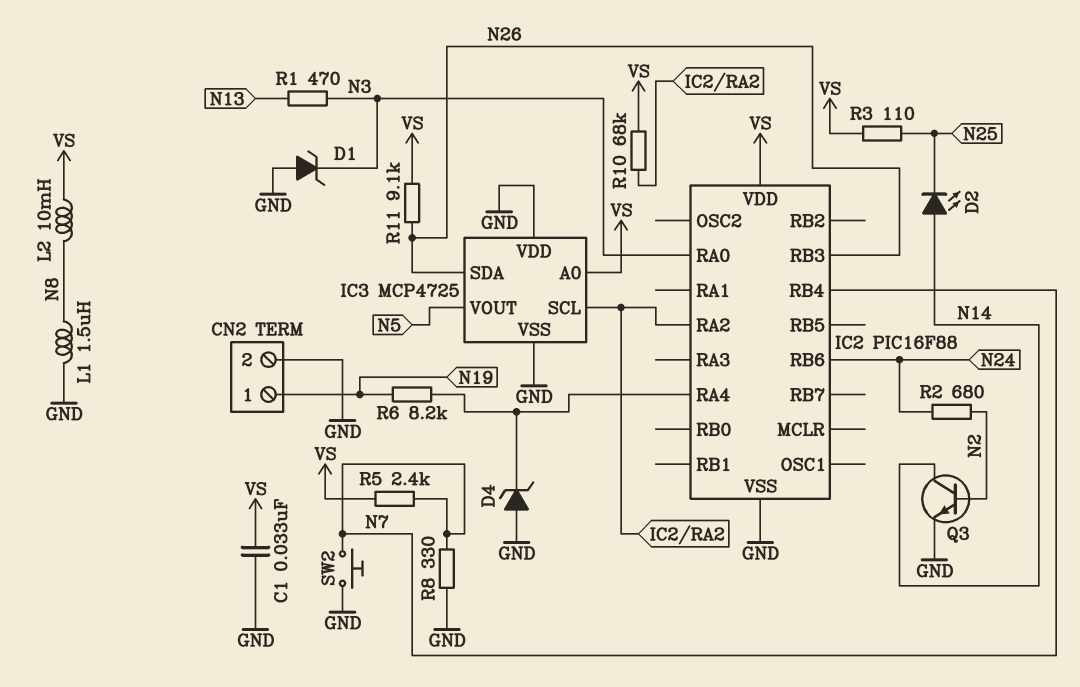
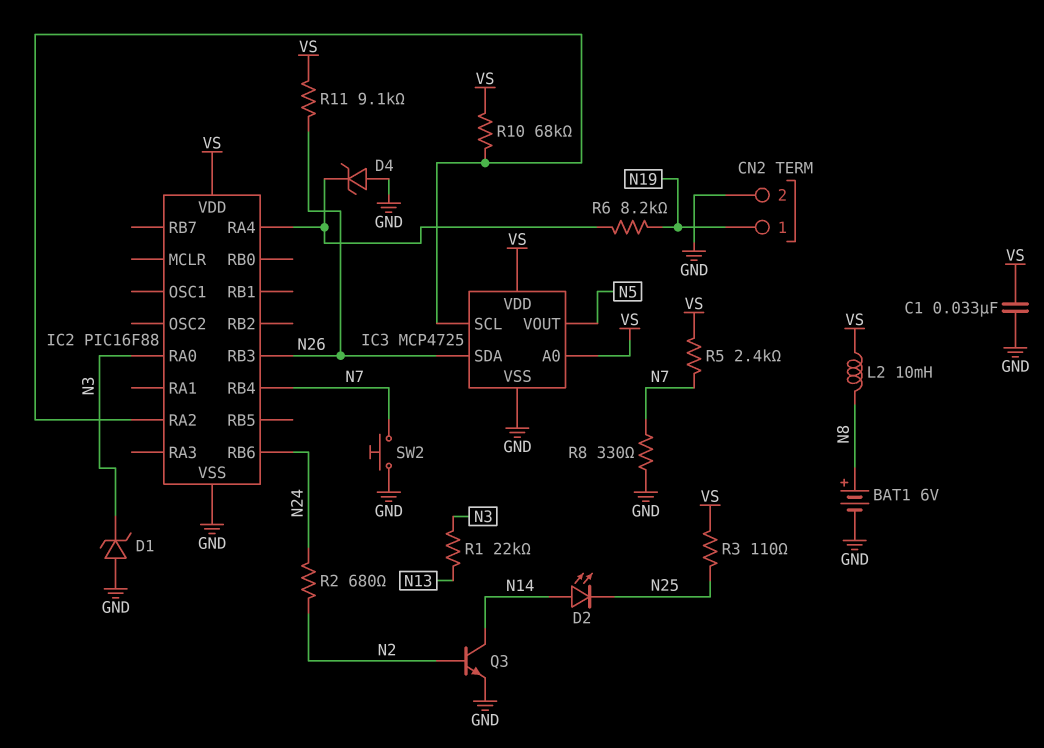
BAT1: none -> 6V (plus N8, minus GND)
IC3 pin VDD: GND -> VS
L1: 1.5uH (GND, N8) -> none
R1: 470 (N3, N13) -> 22k (N3, N13)

